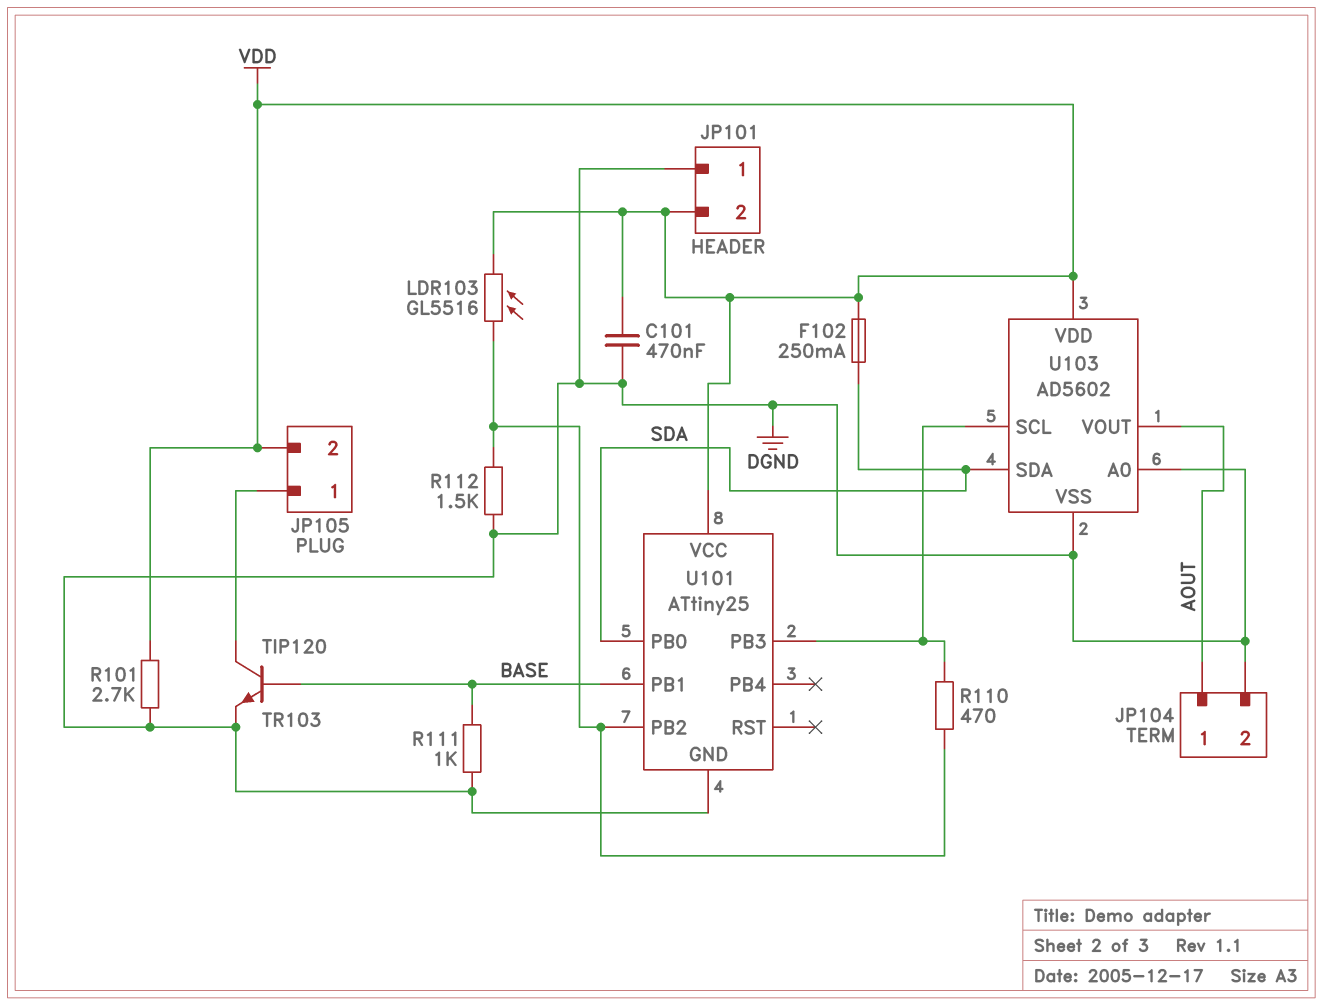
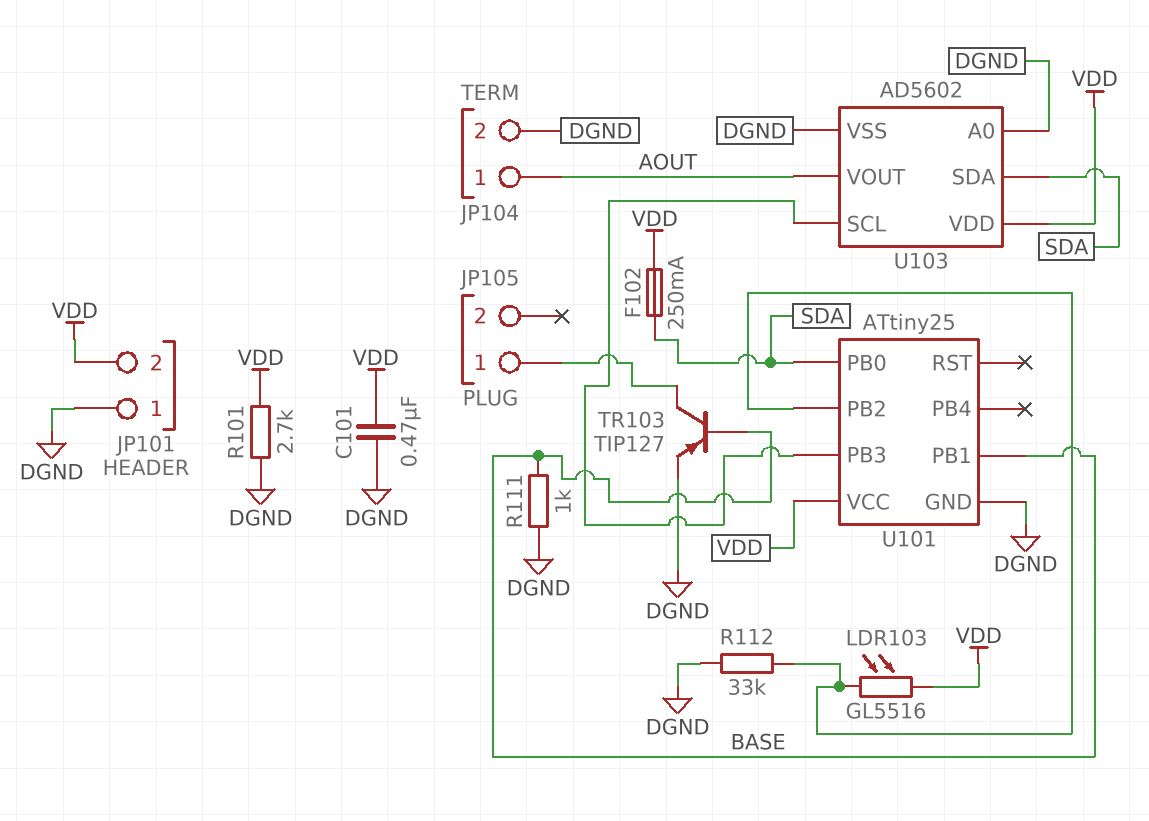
JP105 pin 2: VDD -> none
R110: 470 (U101/PB2, U101/PB3) -> none
R112: 1.5k (DGND, U101/PB2) -> 33k (DGND, U101/PB2)
TR103: NPN TIP120 (B BASE, C JP105/1, E DGND) -> PNP TIP127 (B BASE, C JP105/1, E DGND)

